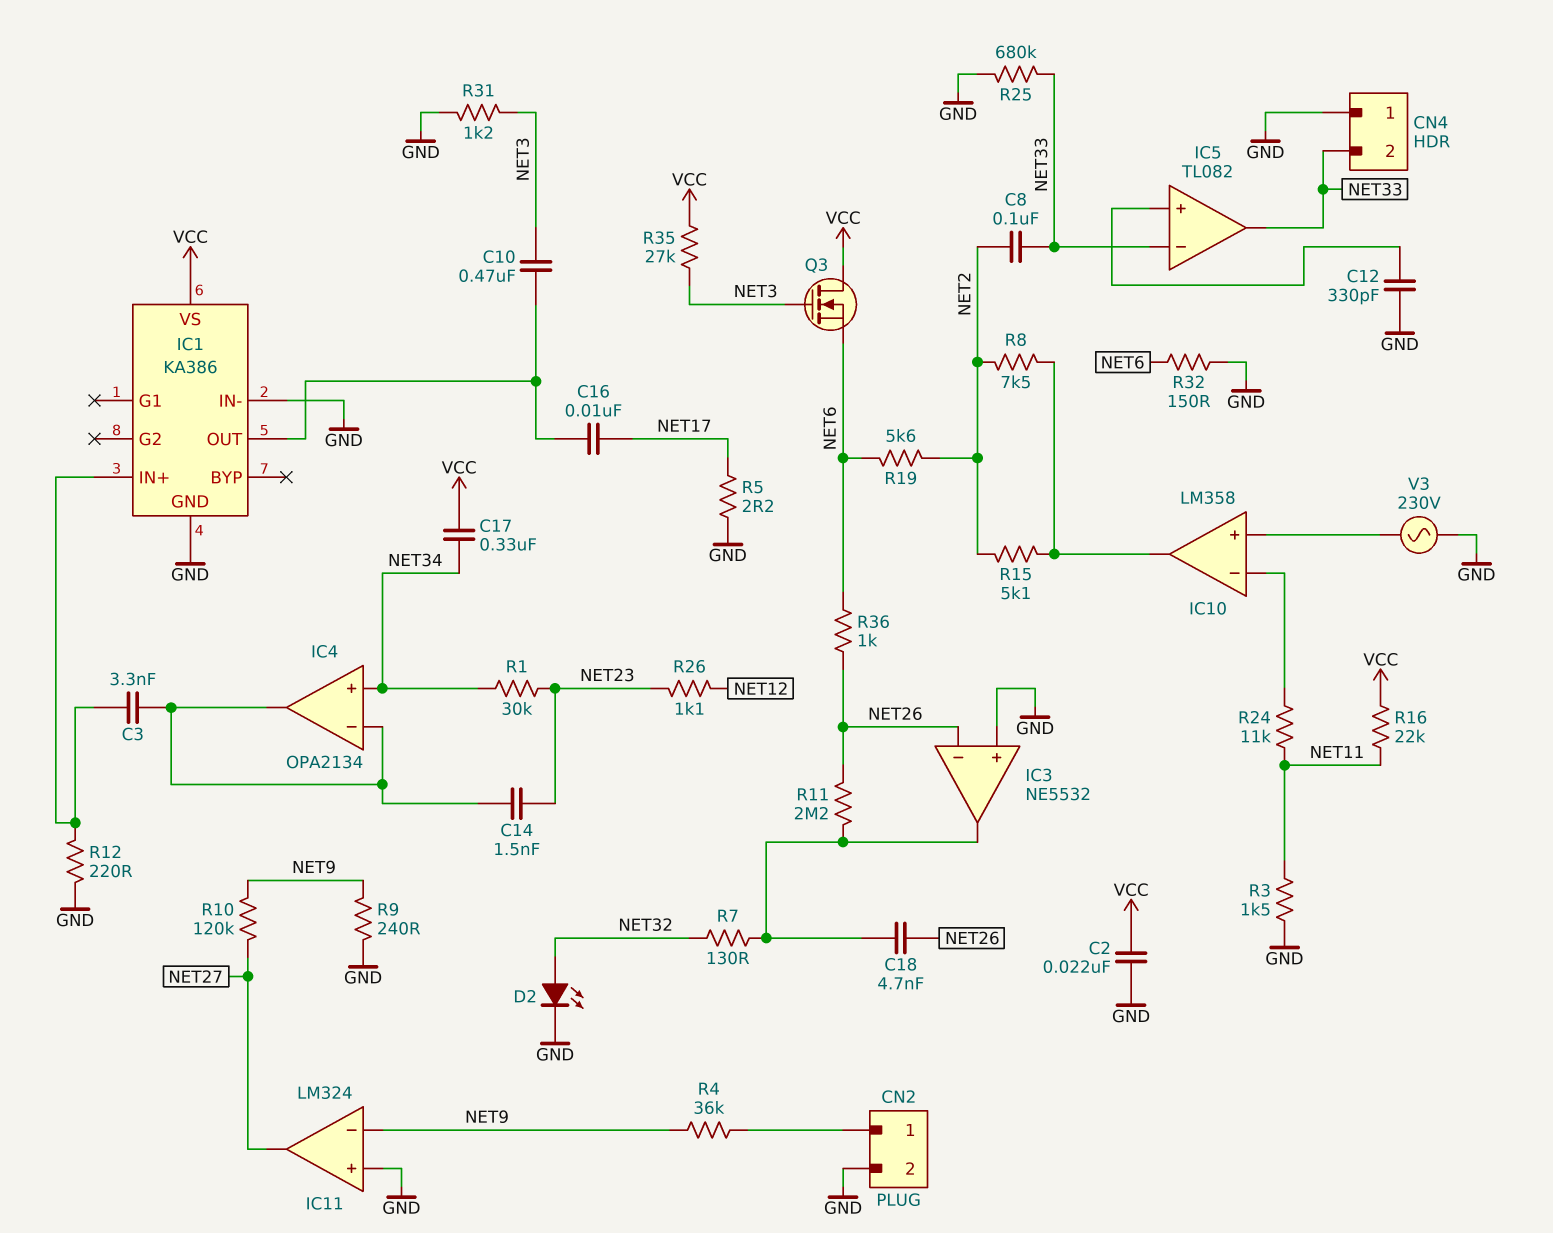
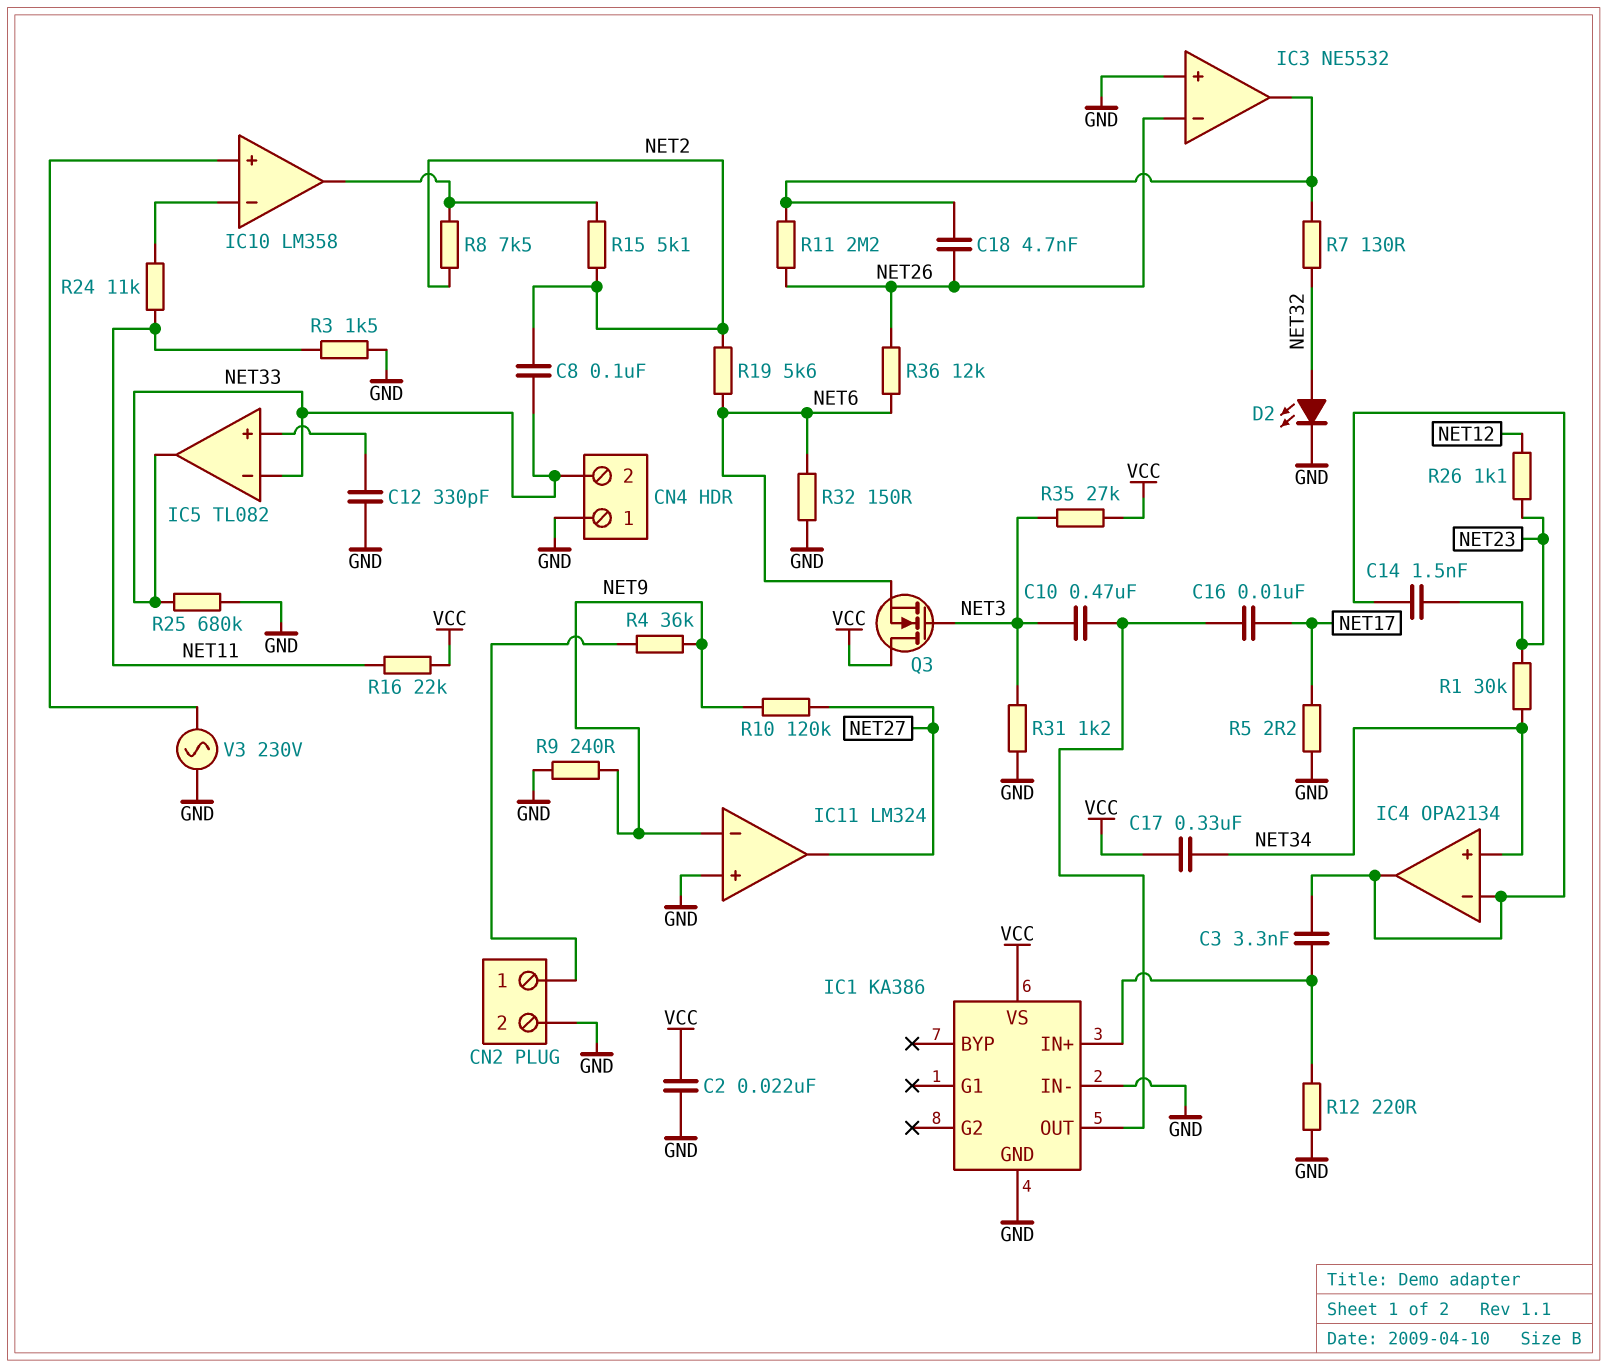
R36: 1k (NET6, NET26) -> 12k (NET6, NET26)

